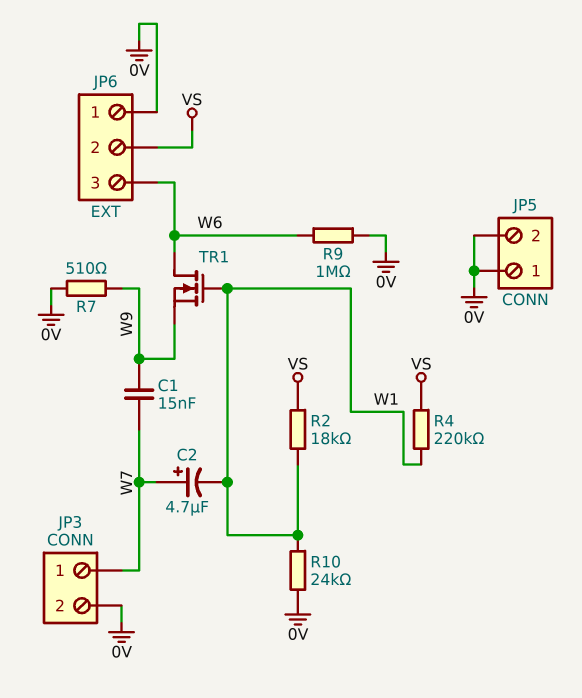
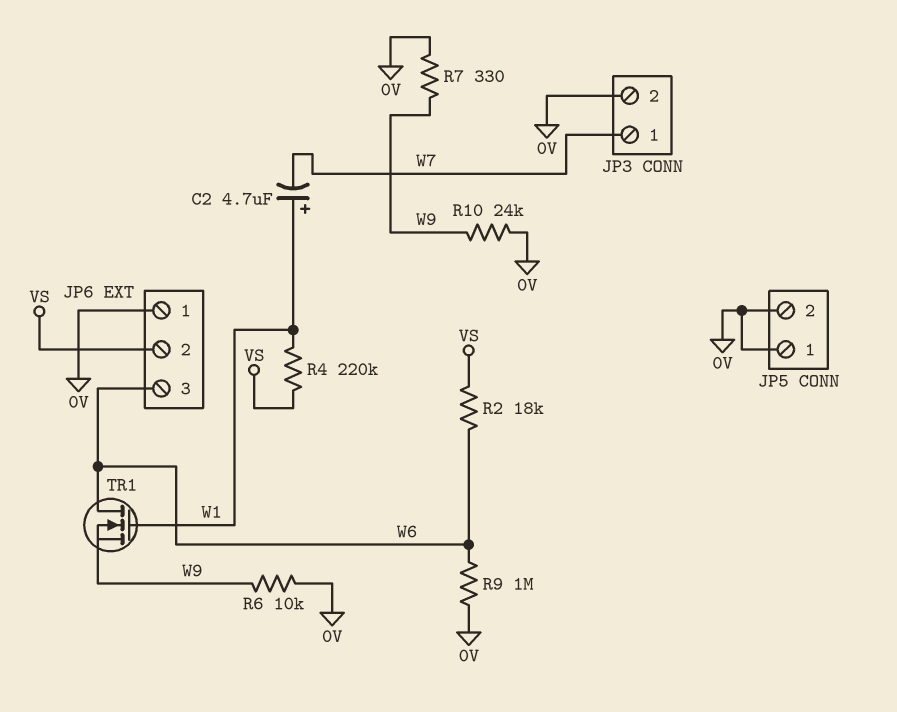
C1: 15nF (W7, W9) -> none
C2: 4.7uF (plus W7, minus W1) -> 4.7uF (plus W1, minus W7)
R2: 18k (VS, W1) -> 18k (VS, W6)
R6: none -> 10k (0V, W9)
R7: 510 (0V, W9) -> 330 (0V, W9)
R10: 24k (0V, W1) -> 24k (0V, W9)

